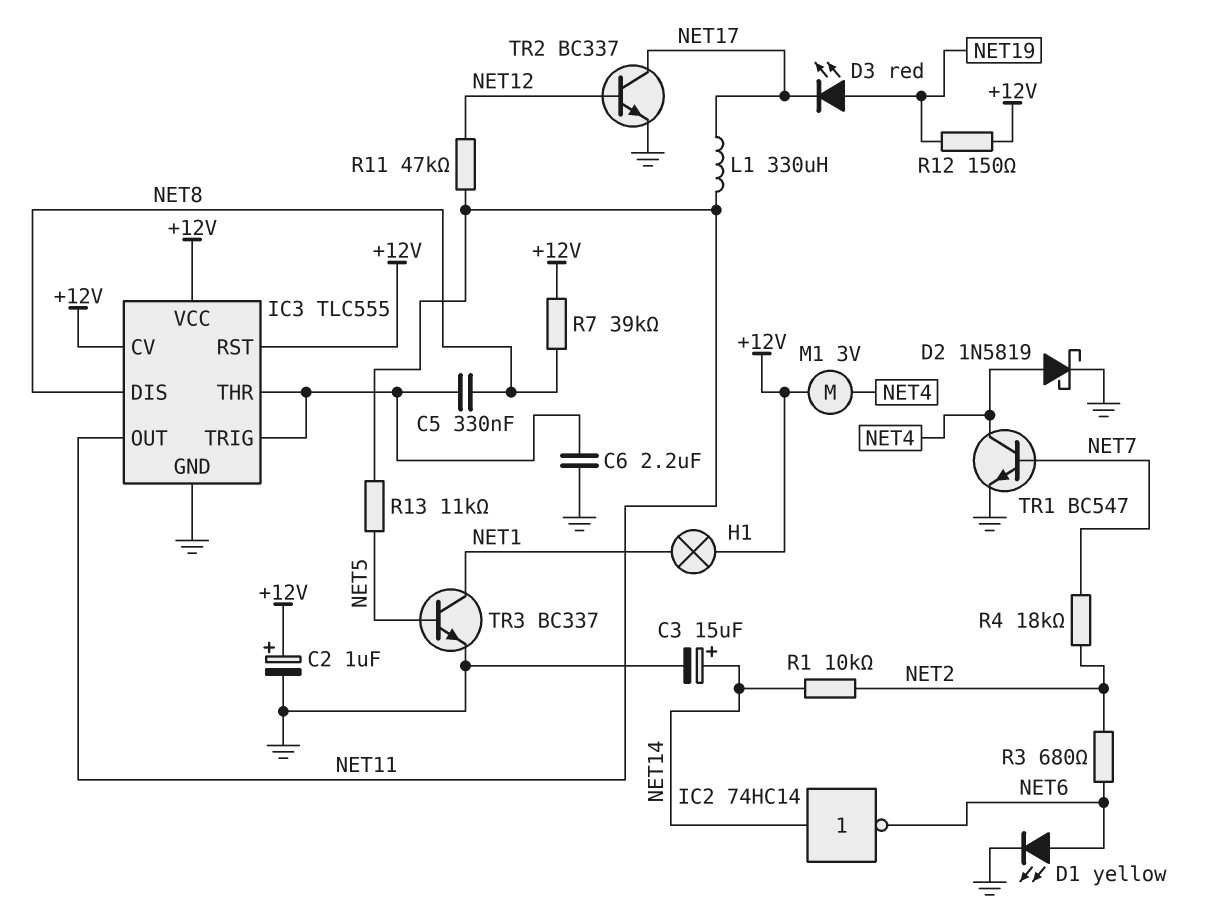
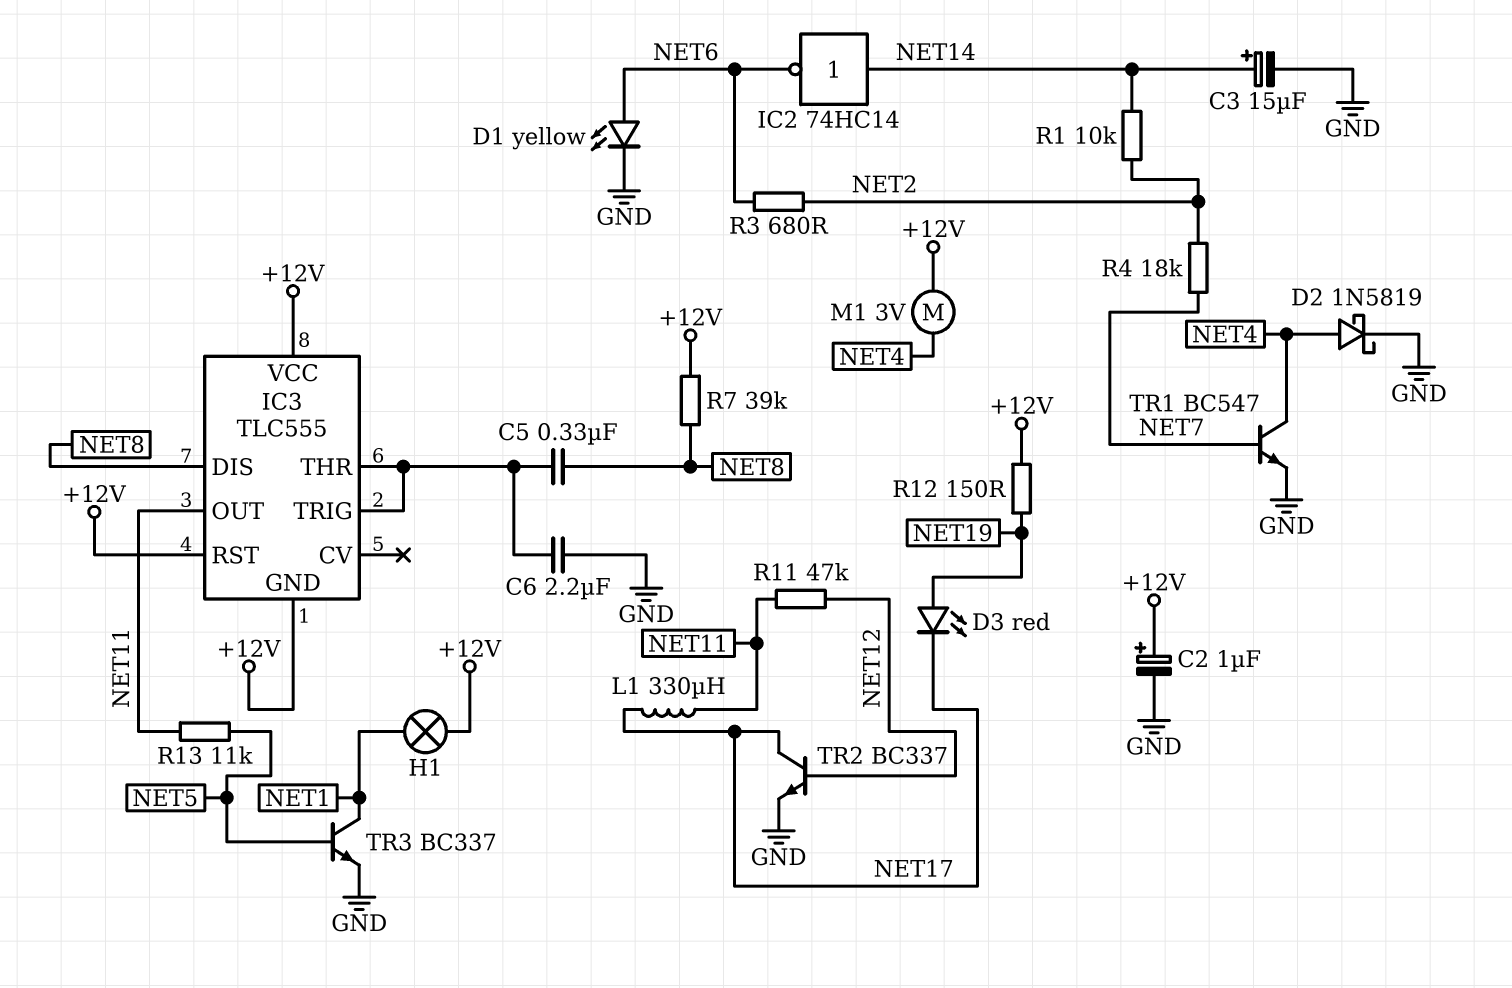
IC3 pin CV: +12V -> none
IC3 pin GND: GND -> +12V

